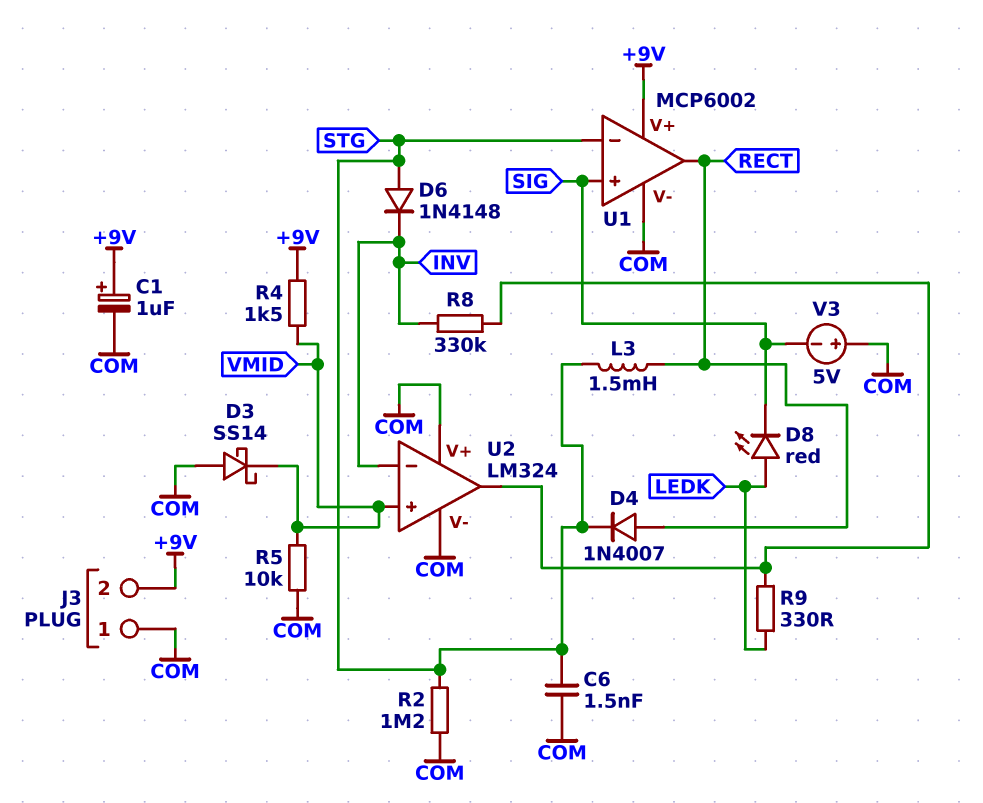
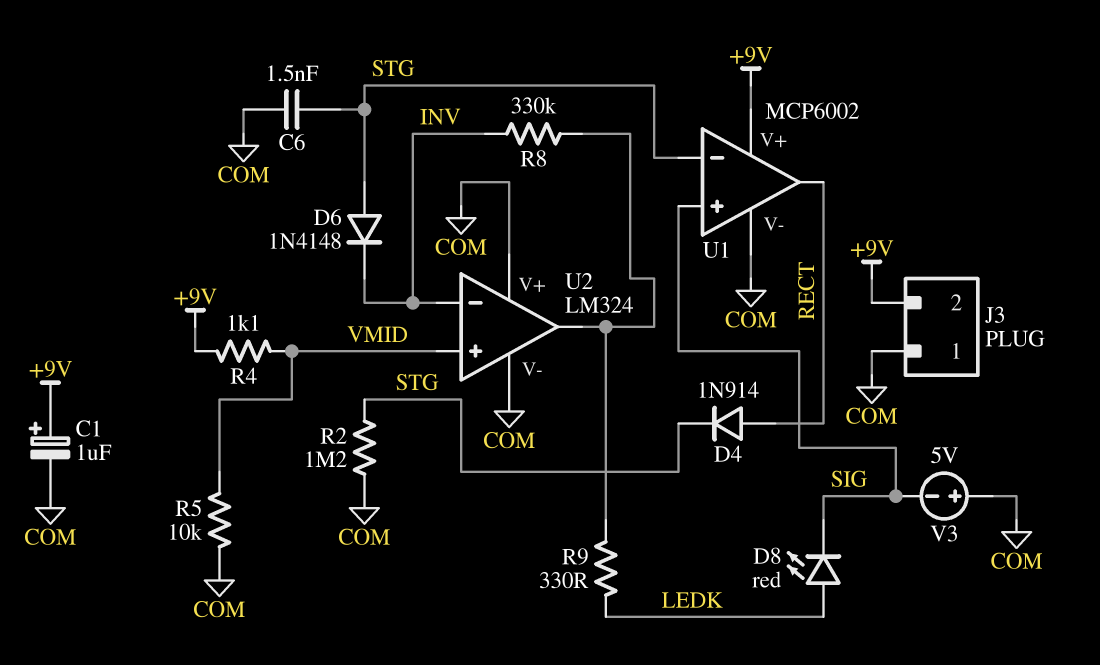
D3: schottky SS14 (A COM, K VMID) -> none
D4: diode 1N4007 (A RECT, K STG) -> diode 1N914 (A RECT, K STG)
L3: 1.5mH (RECT, STG) -> none
R4: 1.5k (+9V, VMID) -> 1.1k (+9V, VMID)

